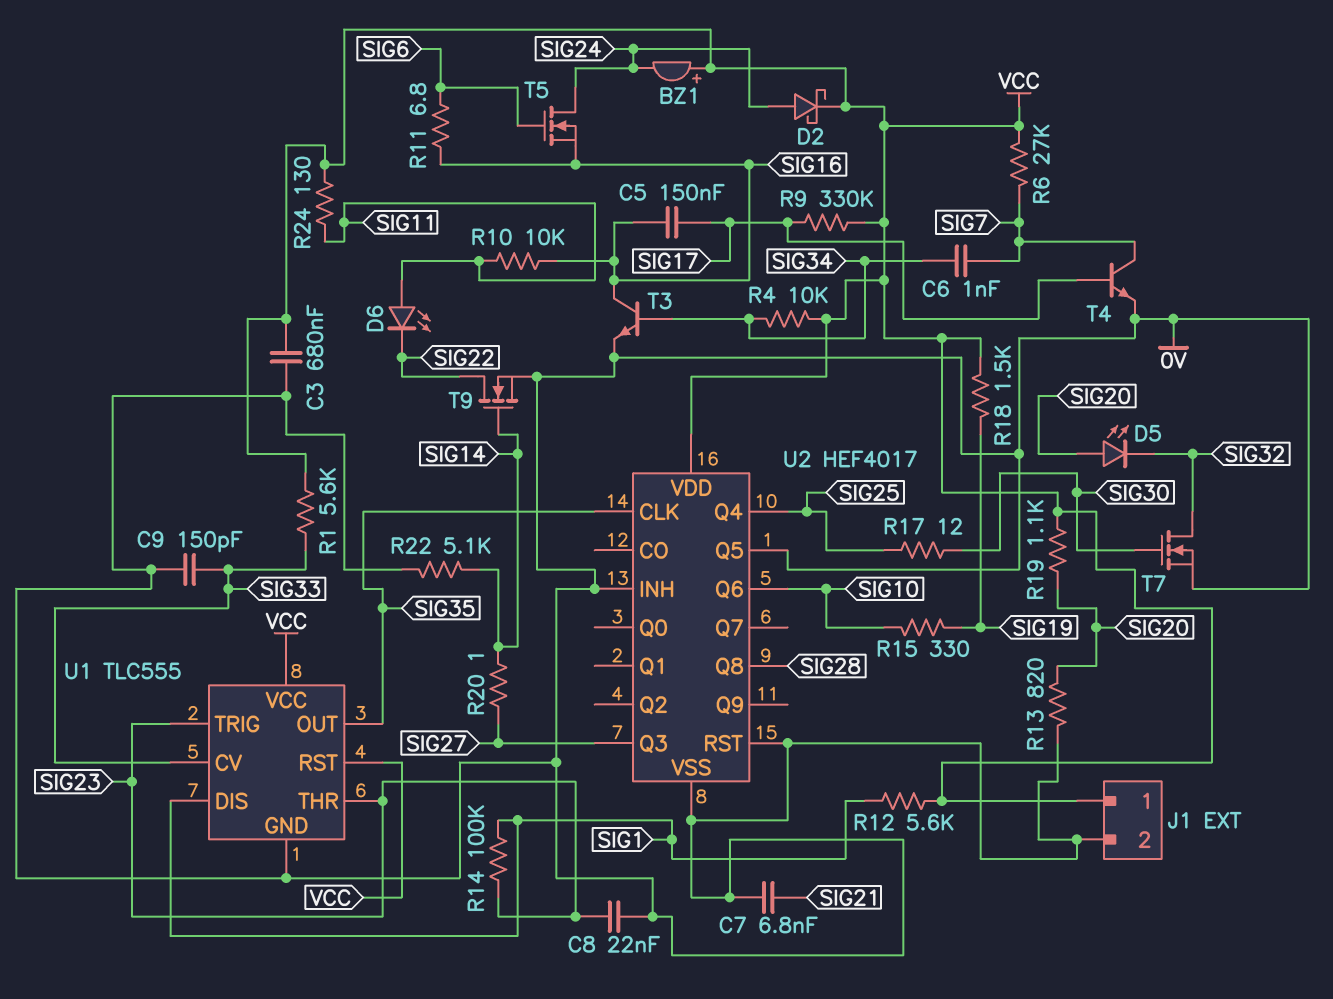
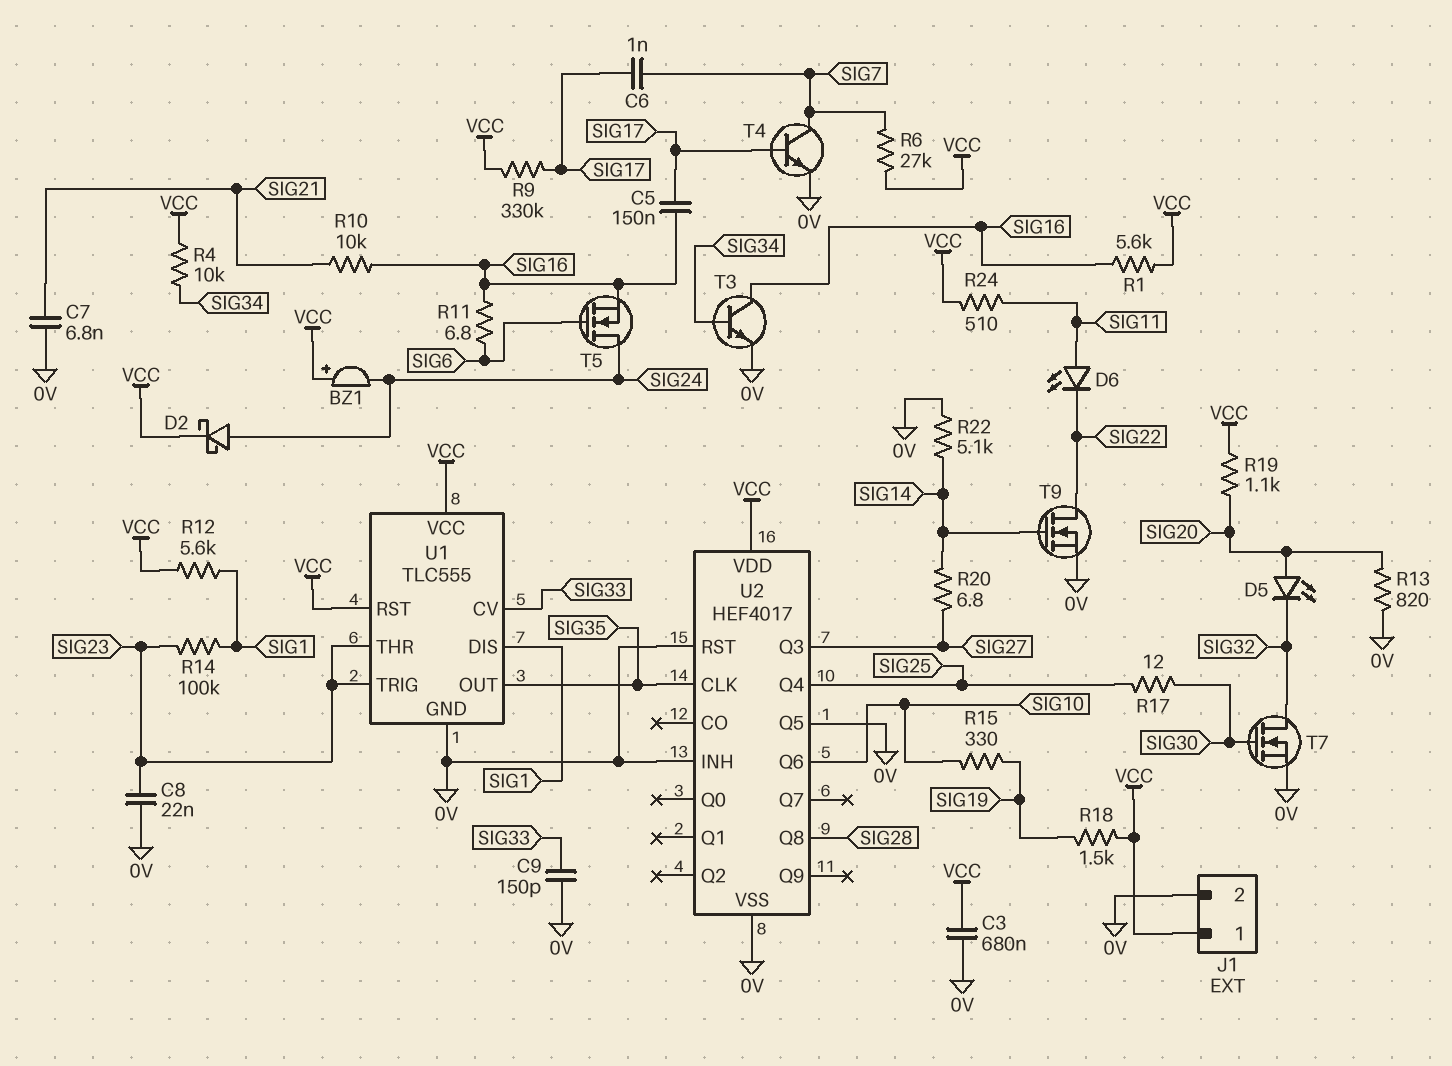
C6: 1nF (SIG7, SIG34) -> 1nF (SIG7, SIG17)
R1: 5.6k (SIG33, VCC) -> 5.6k (SIG16, VCC)
R10: 10k (SIG11, SIG16) -> 10k (SIG16, SIG21)
R20: 1 (SIG14, SIG27) -> 6.8 (SIG14, SIG27)
R24: 130 (SIG11, VCC) -> 510 (SIG11, VCC)

